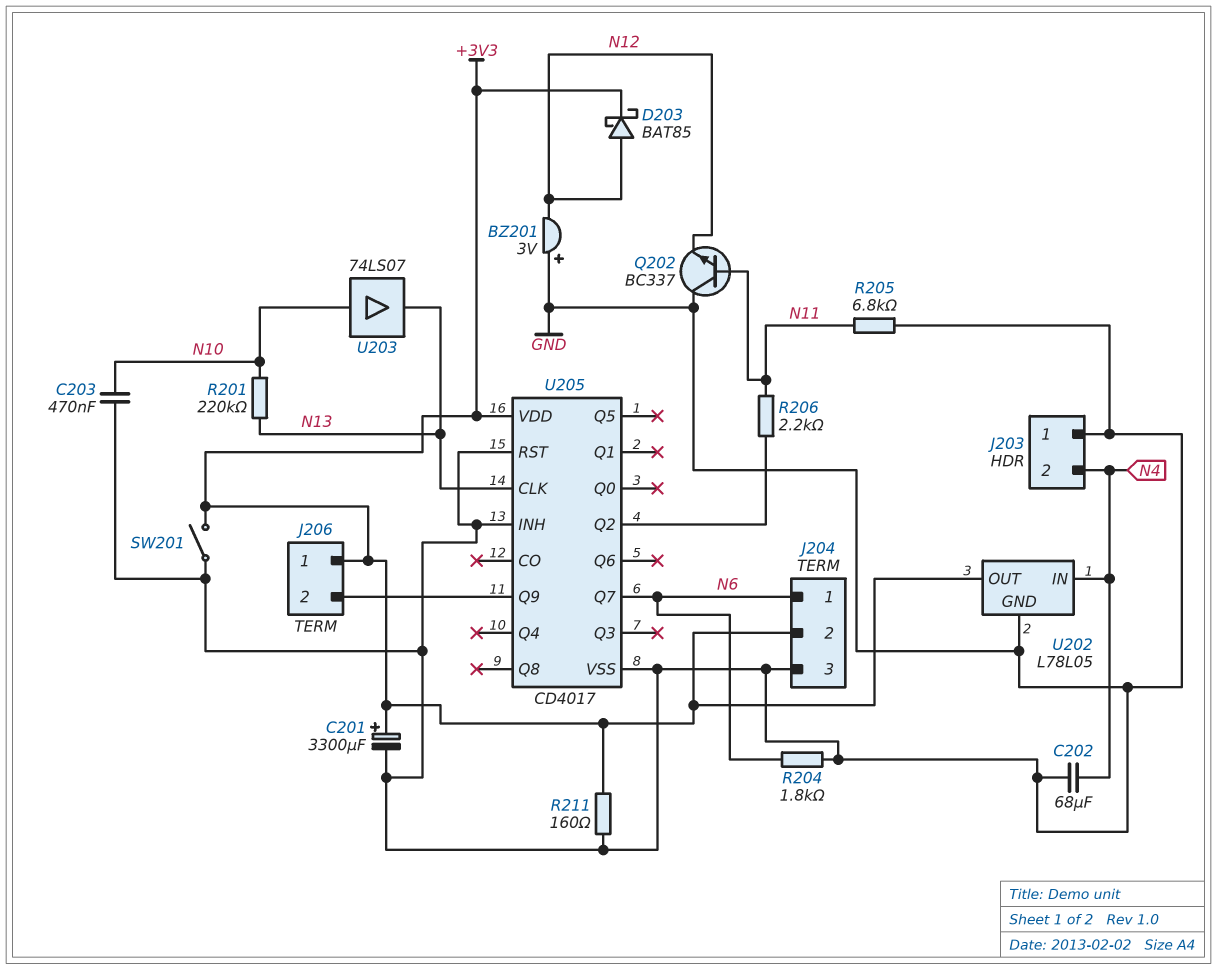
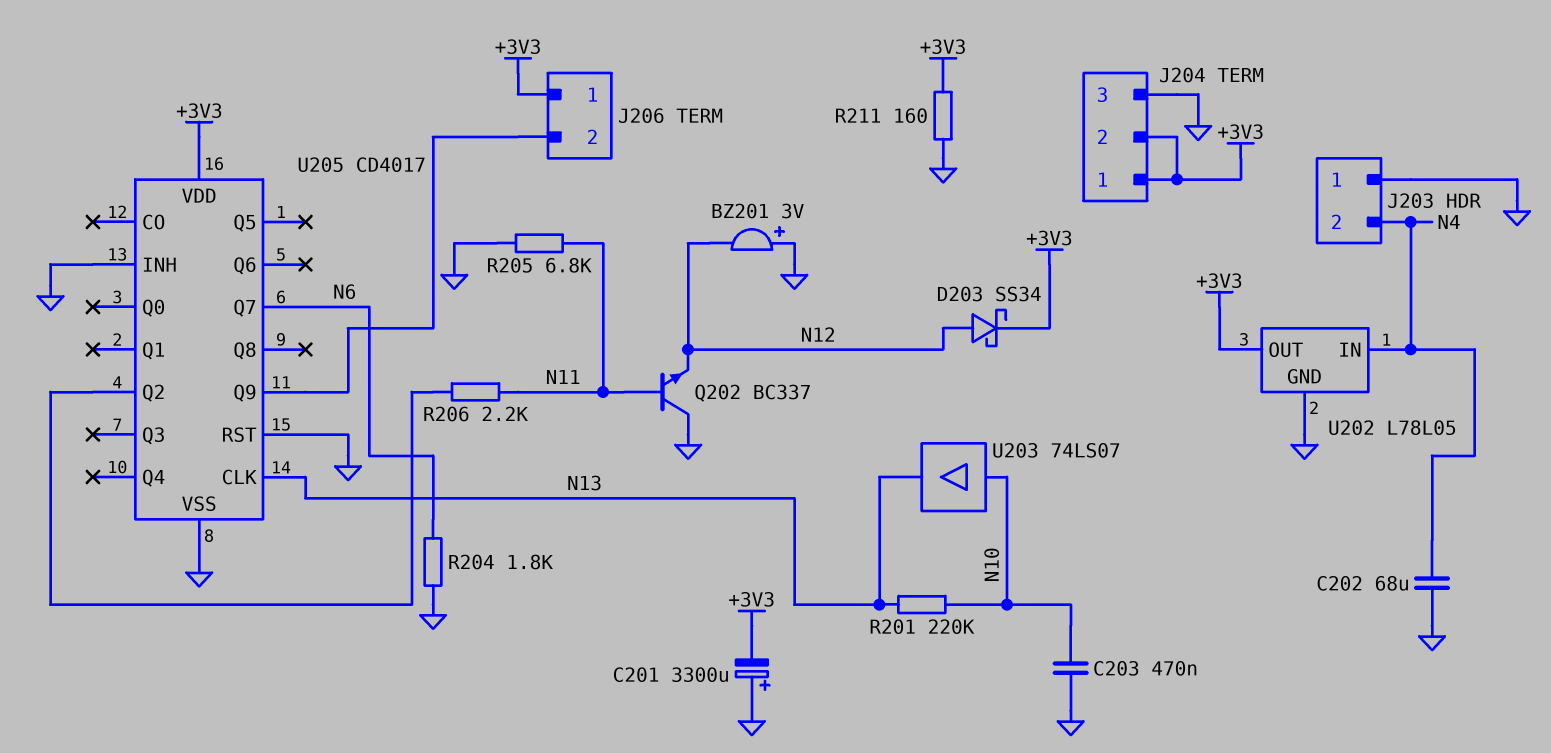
C201: 3300uF (plus +3V3, minus GND) -> 3300uF (plus GND, minus +3V3)
D203: schottky BAT85 (A N12, K +3V3) -> schottky SS34 (A N12, K +3V3)
J204 pin 1: N6 -> +3V3
SW201: switch (+3V3, GND) -> none

